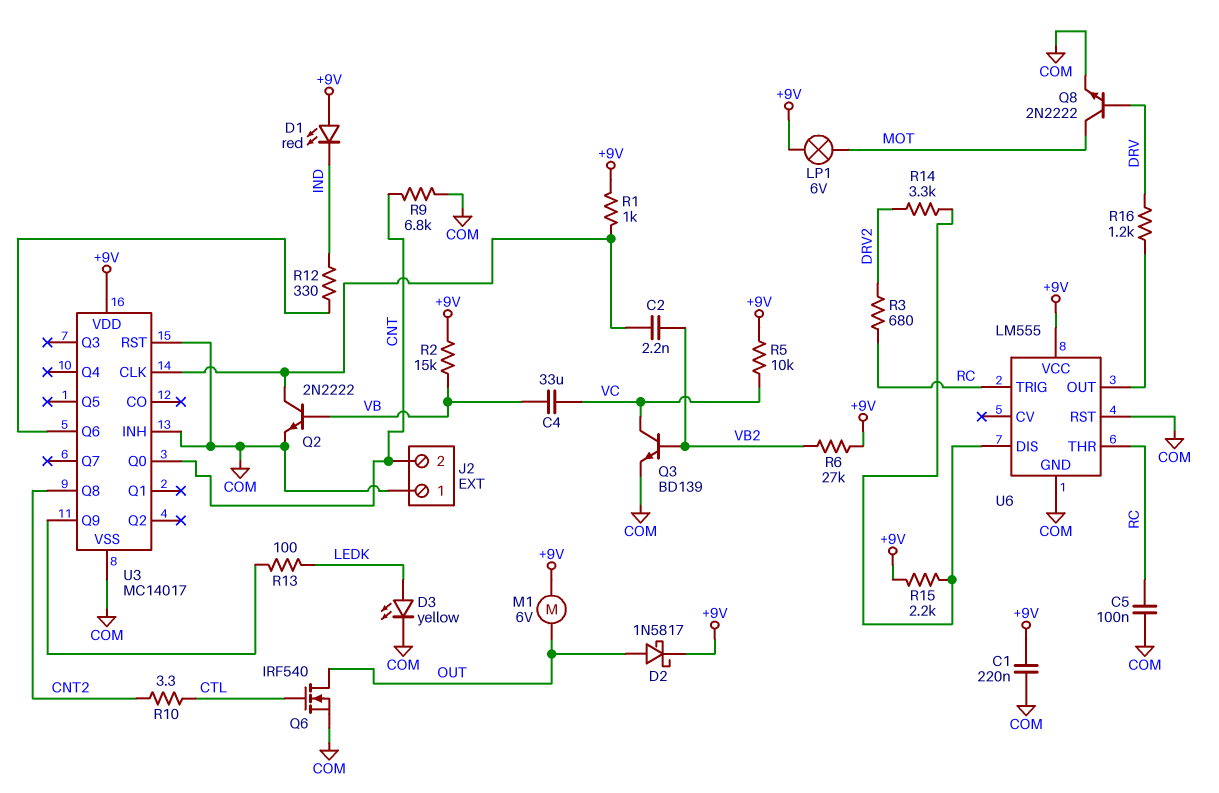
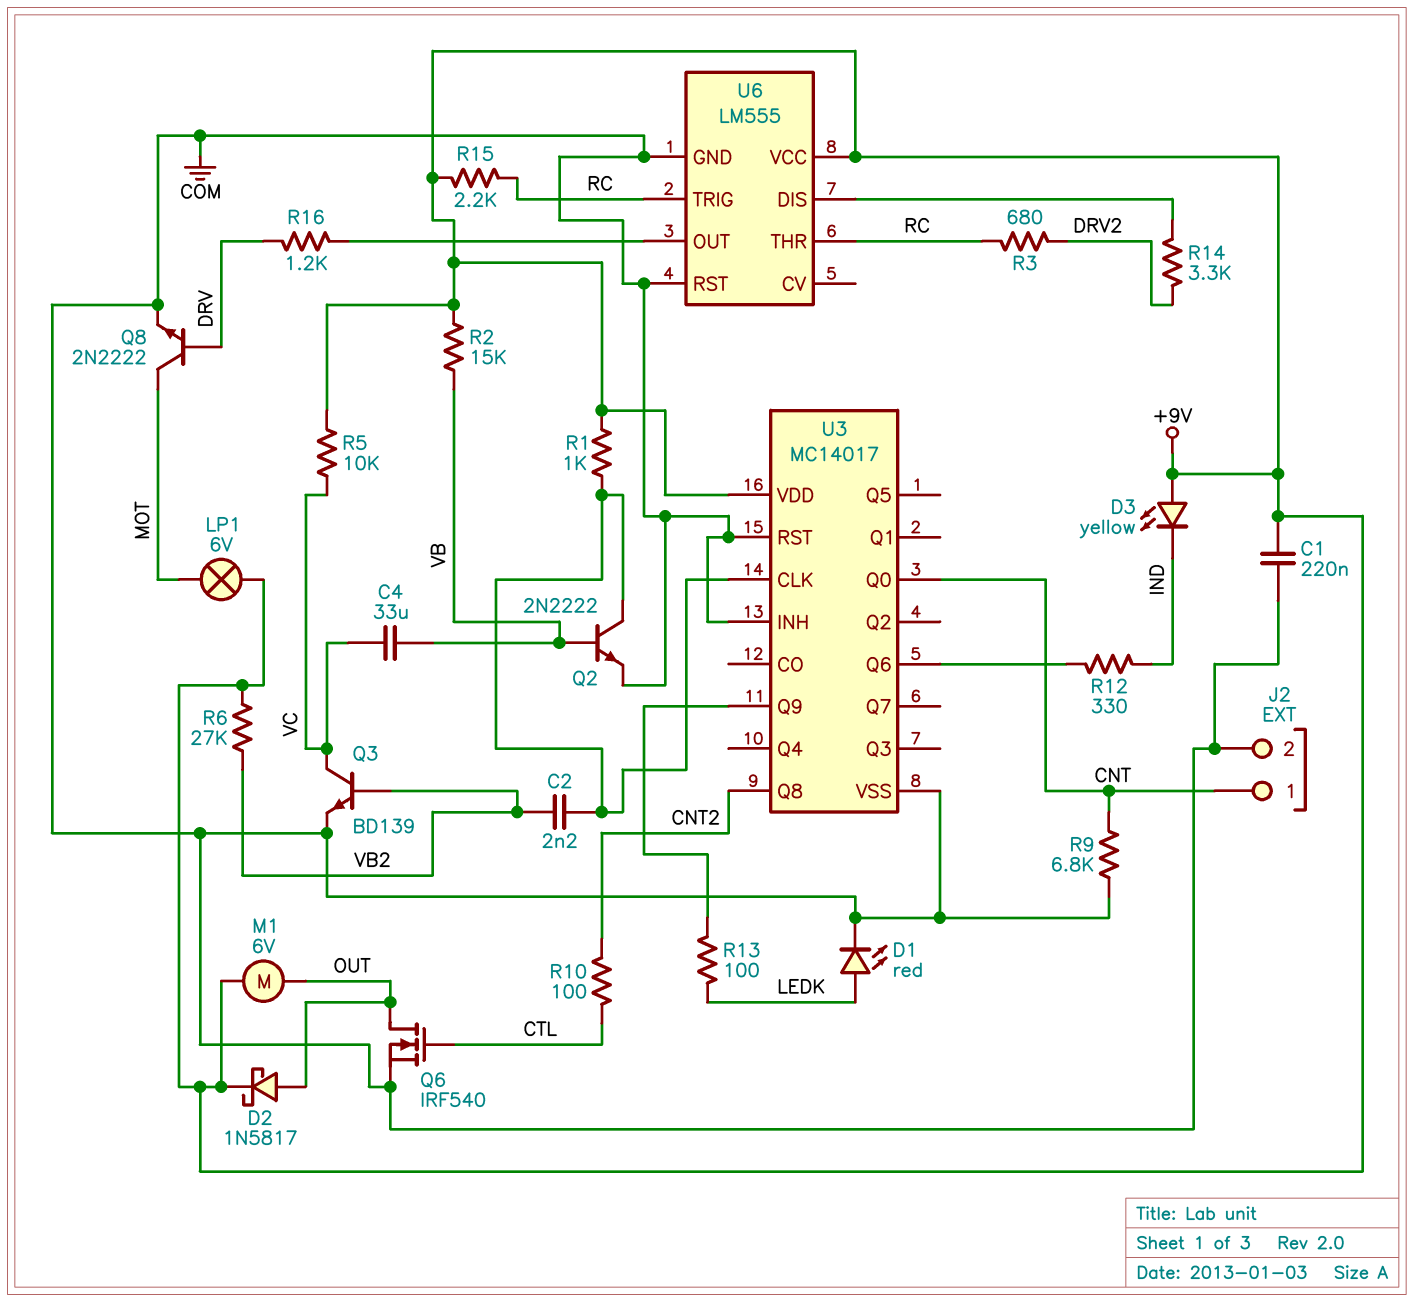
C5: 100nF (COM, RC) -> none
D1: LED red (A +9V, K IND) -> LED red (A LEDK, K COM)
D3: LED yellow (A LEDK, K COM) -> LED yellow (A +9V, K IND)
J2 pin 1: COM -> CNT
J2 pin 2: CNT -> COM
R10: 3.3 (CNT2, CTL) -> 100 (CNT2, CTL)
R15: 2.2k (+9V, U6/DIS) -> 2.2k (+9V, RC)

